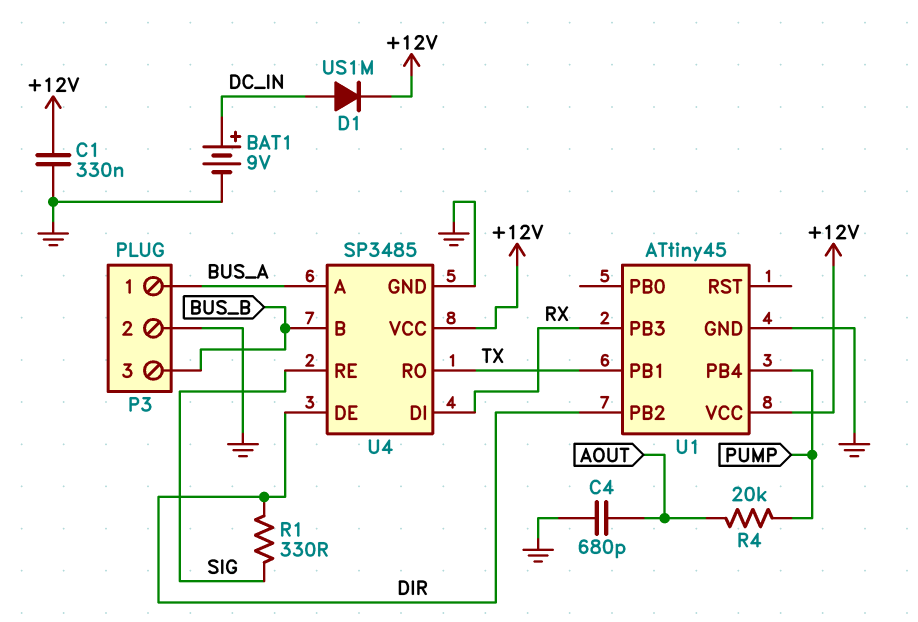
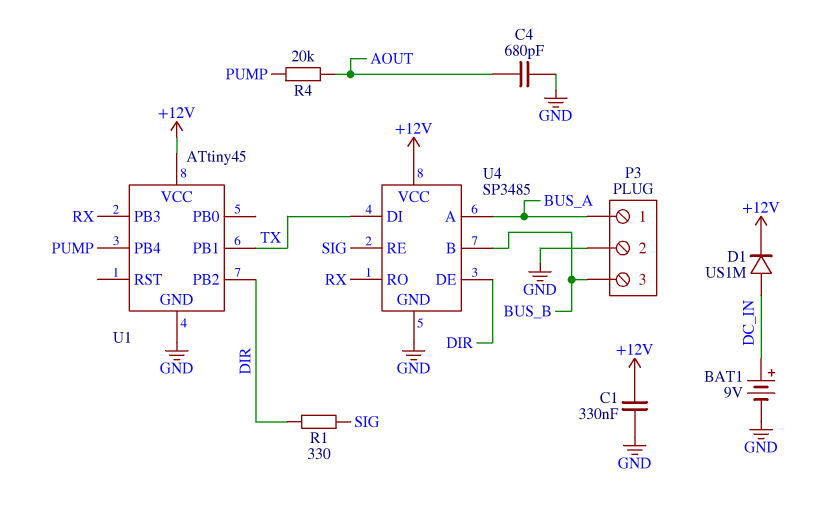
U4 pin DI: RX -> TX
U4 pin RO: TX -> RX

